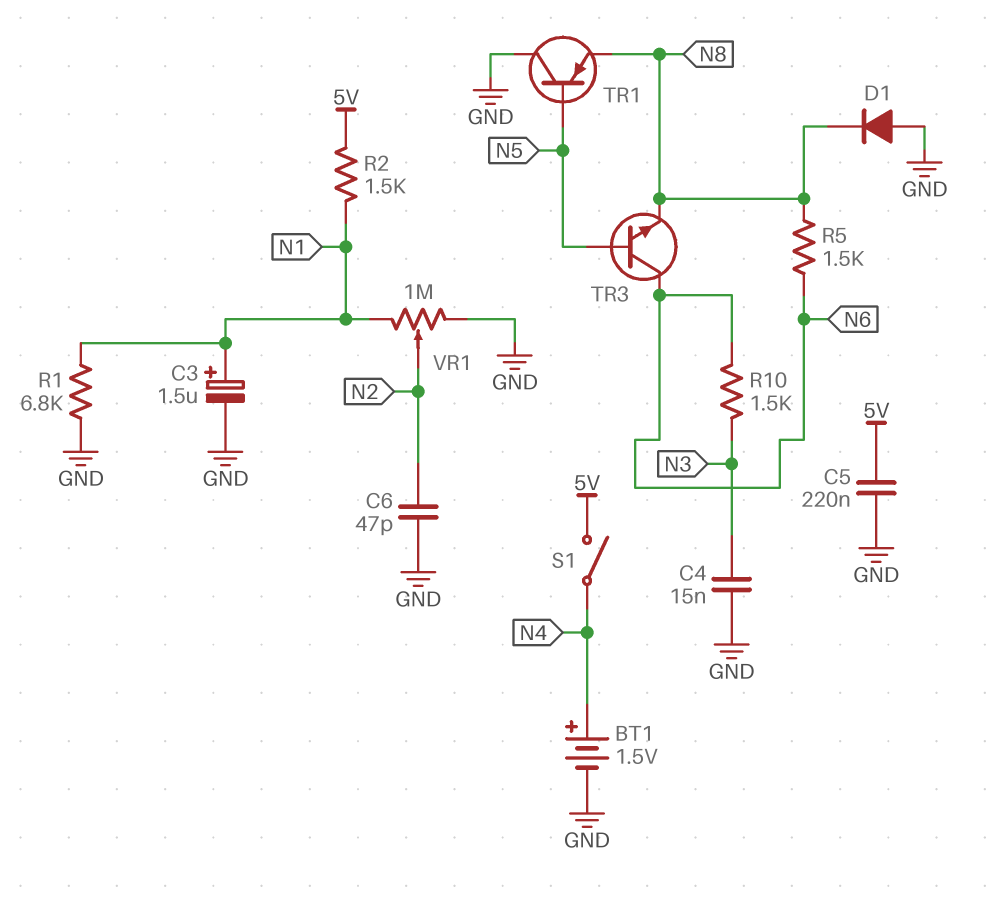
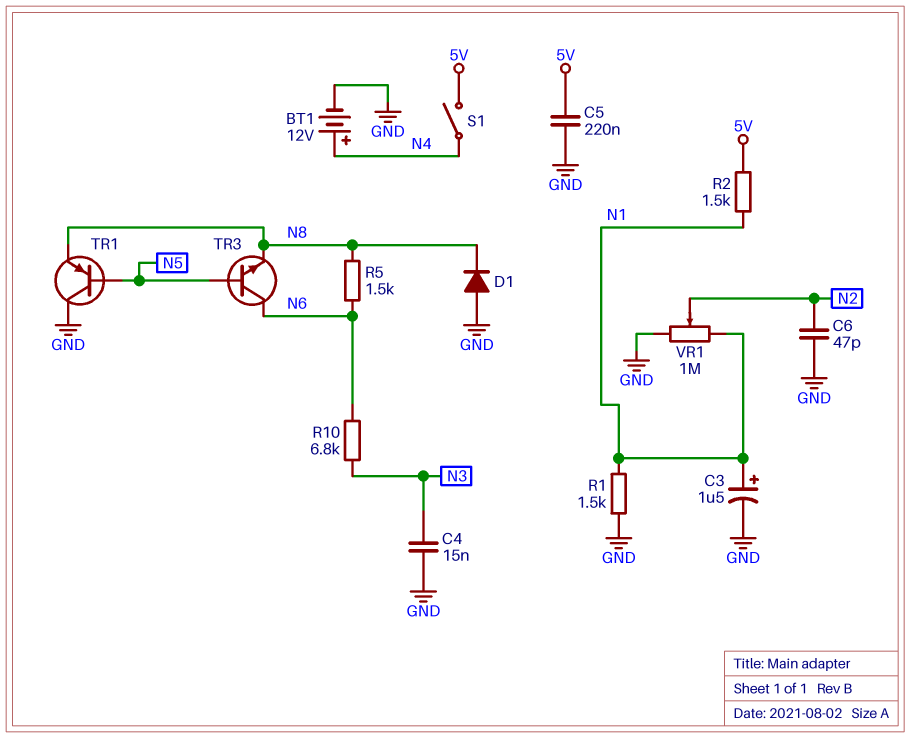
BT1: 1.5V (plus N4, minus GND) -> 12V (plus N4, minus GND)
R1: 6.8k (GND, N1) -> 1.5k (GND, N1)
R10: 1.5k (N3, N6) -> 6.8k (N3, N6)

